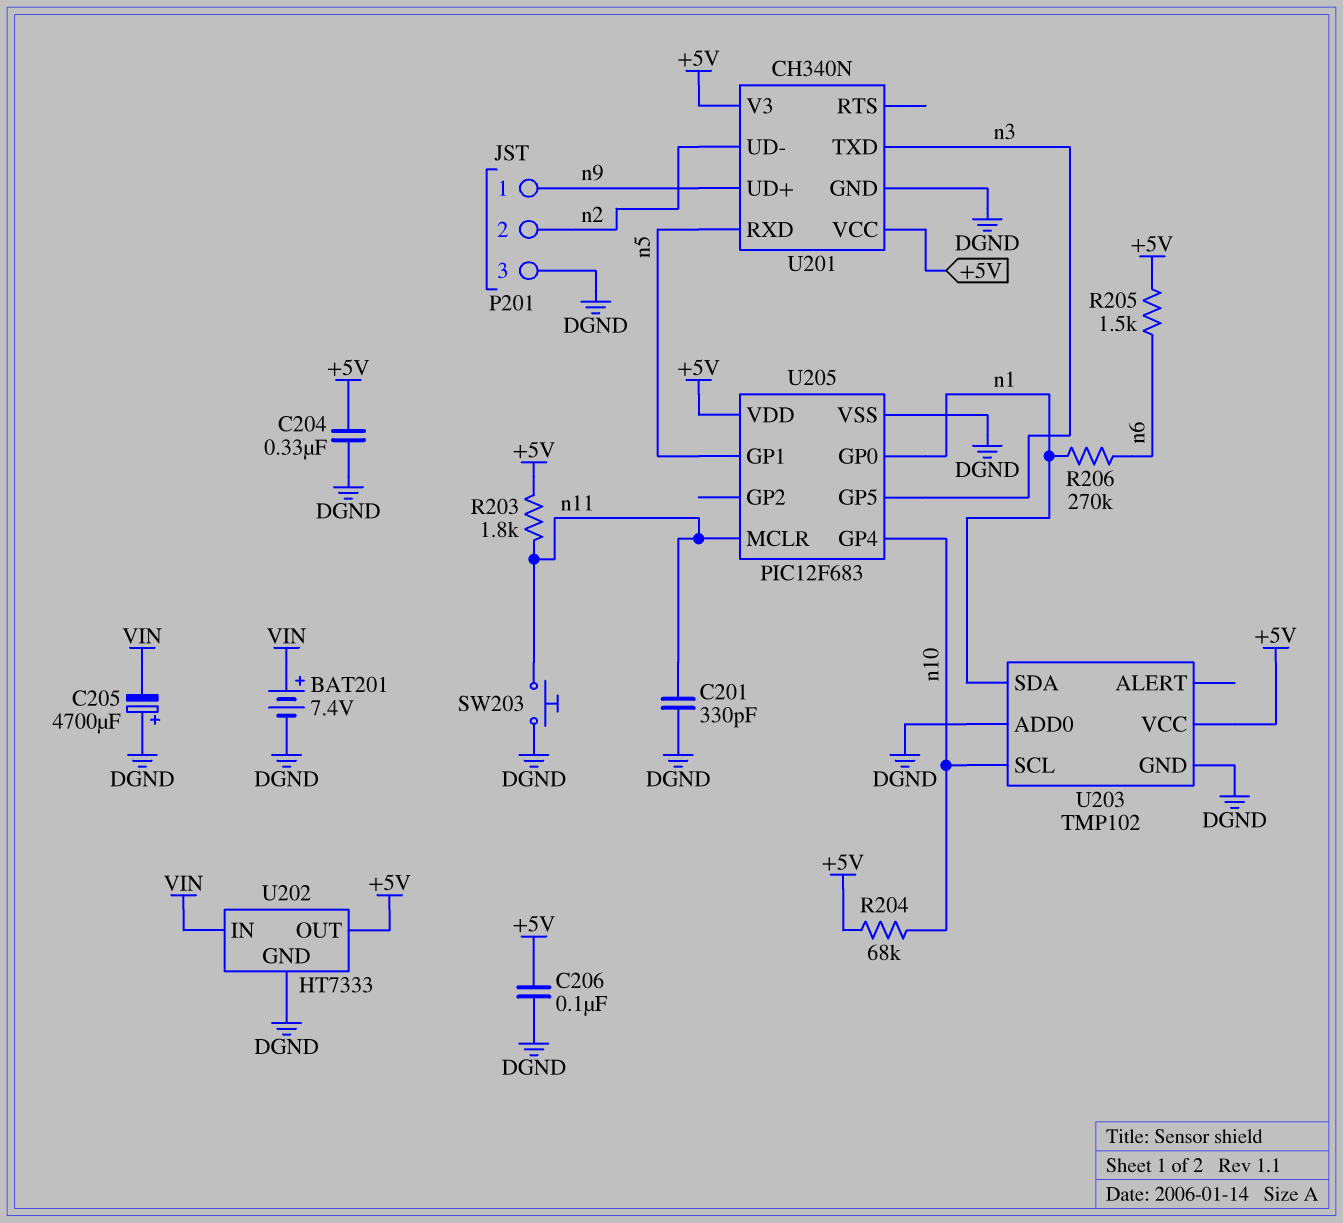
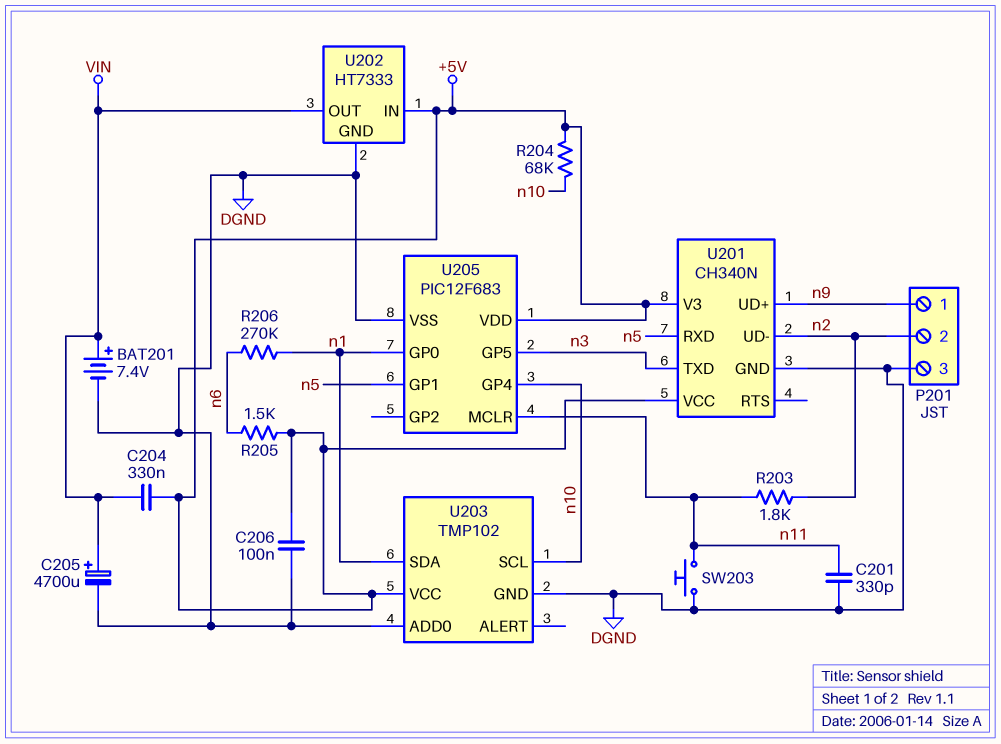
C204: 330nF (+5V, DGND) -> 330nF (+5V, VIN)
C205: 4700uF (plus DGND, minus VIN) -> 4700uF (plus VIN, minus DGND)
R203: 1.8k (+5V, n11) -> 1.8k (n2, n11)
U202 pin IN: VIN -> +5V
U202 pin OUT: +5V -> VIN

